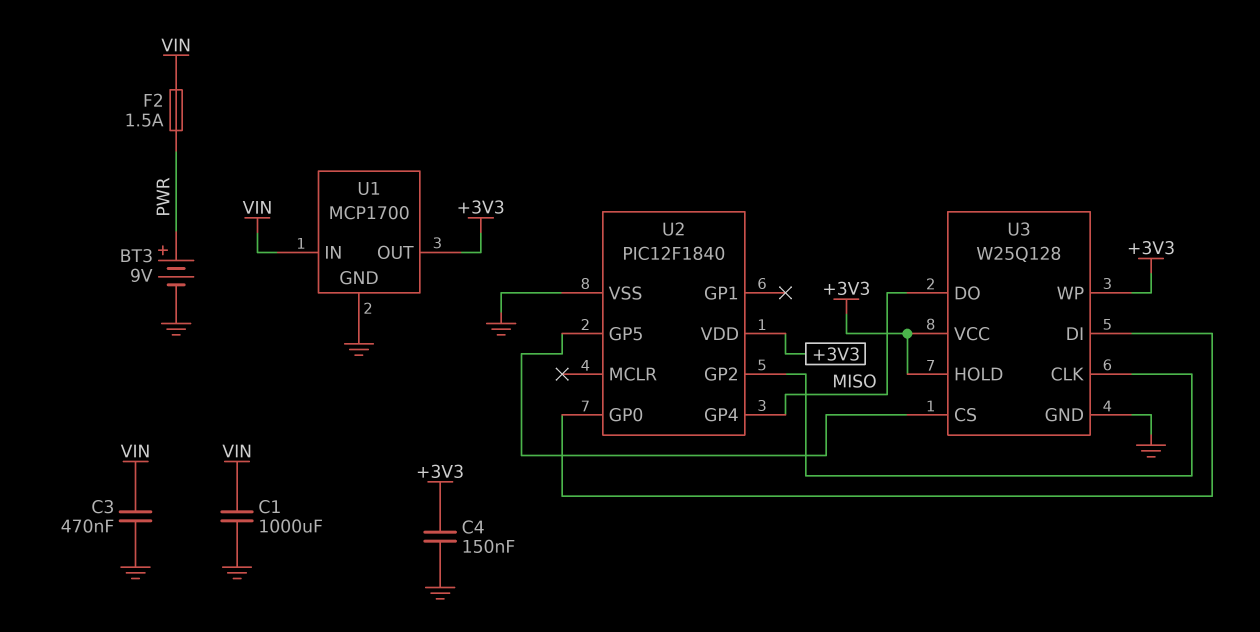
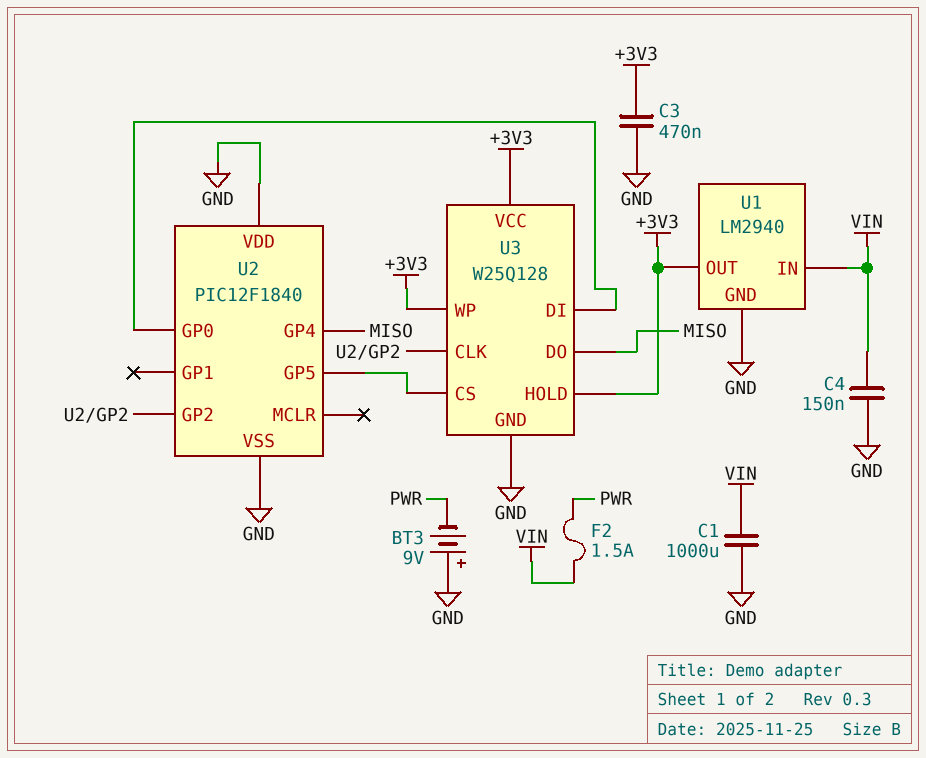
BT3: 9V (plus PWR, minus GND) -> 9V (plus GND, minus PWR)
C3: 470nF (GND, VIN) -> 470nF (+3V3, GND)
C4: 150nF (+3V3, GND) -> 150nF (GND, VIN)
U1: MCP1700 -> LM2940
U2 pin VDD: +3V3 -> GND

